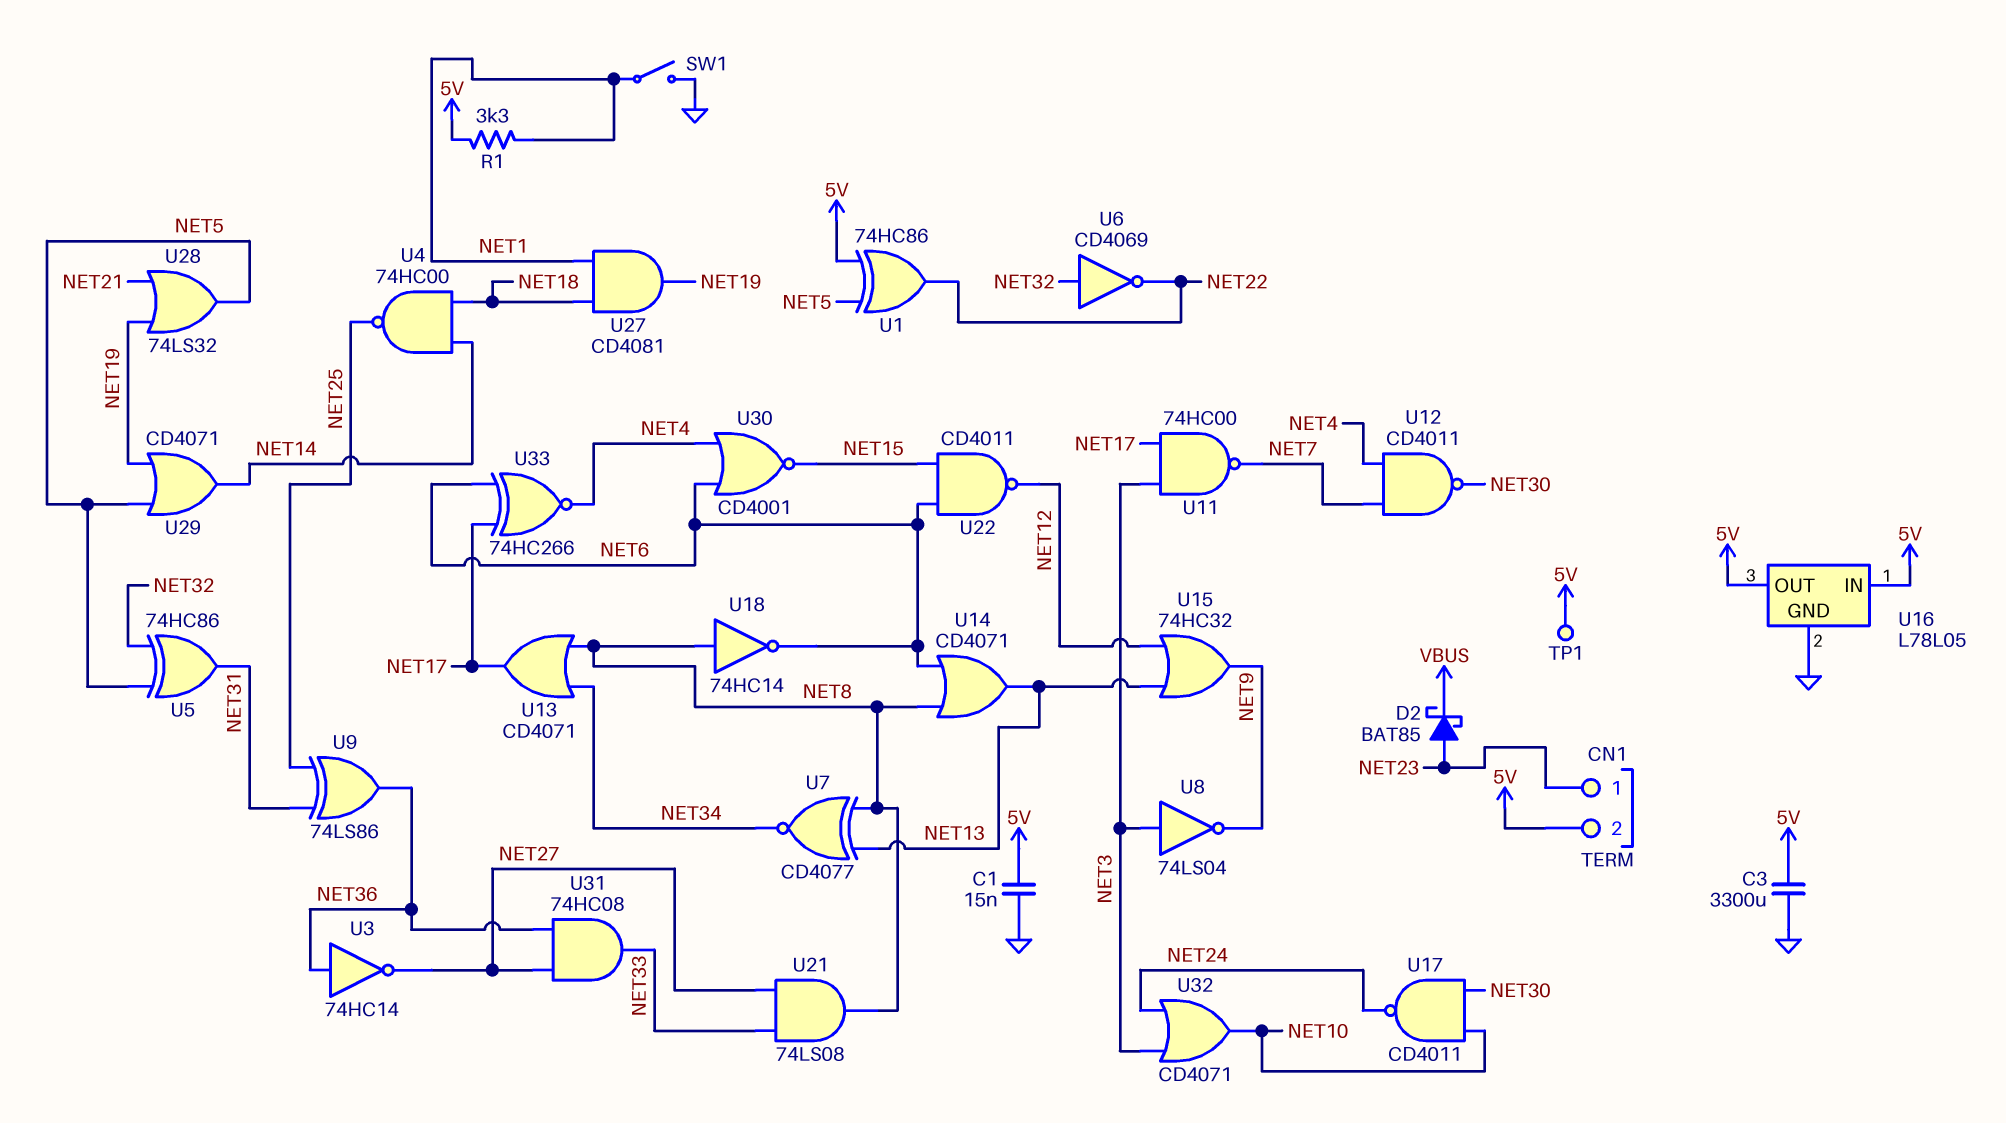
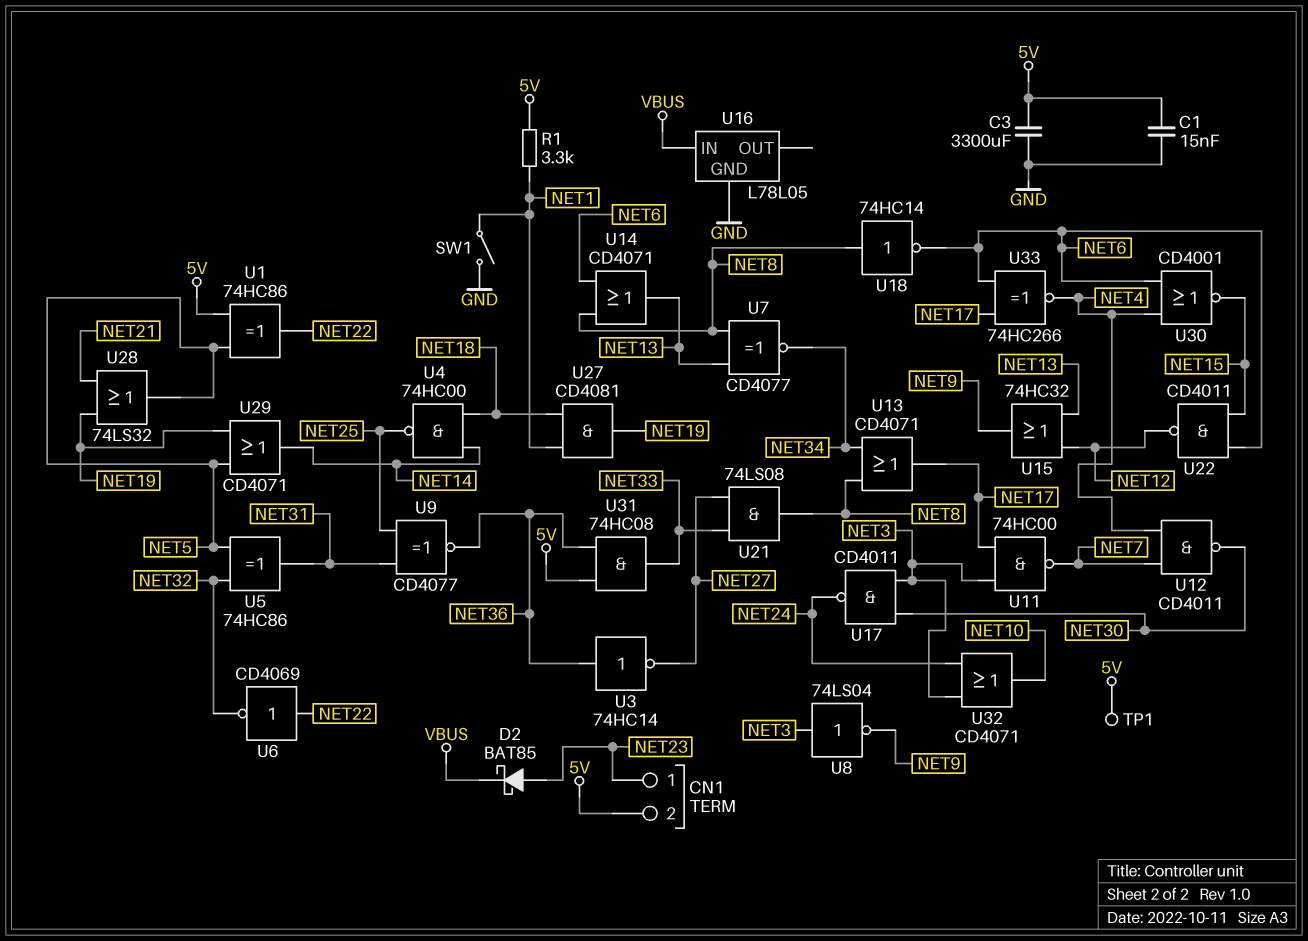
U6: NOT CD4069 (in NET32, out NET22) -> NOT CD4069 (in NET22, out NET32)
U9: XOR 74LS86 (in NET25, in NET31, out NET36) -> XNOR CD4077 (in NET25, in NET31, out NET36)
U16 pin IN: 5V -> VBUS
U16 pin OUT: 5V -> none
U17: NAND CD4011 (in NET10, in NET30, out NET24) -> NAND CD4011 (in NET3, in NET30, out NET24)
U31: AND 74HC08 (in NET27, in NET36, out NET33) -> AND 74HC08 (in 5V, in NET36, out NET33)

